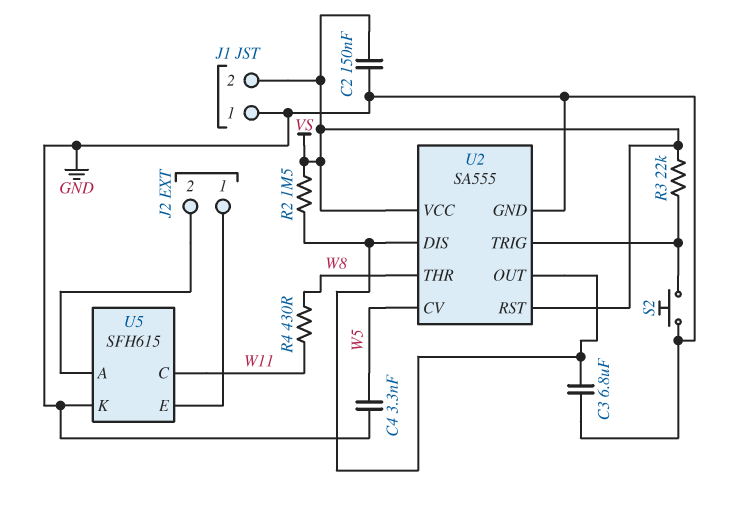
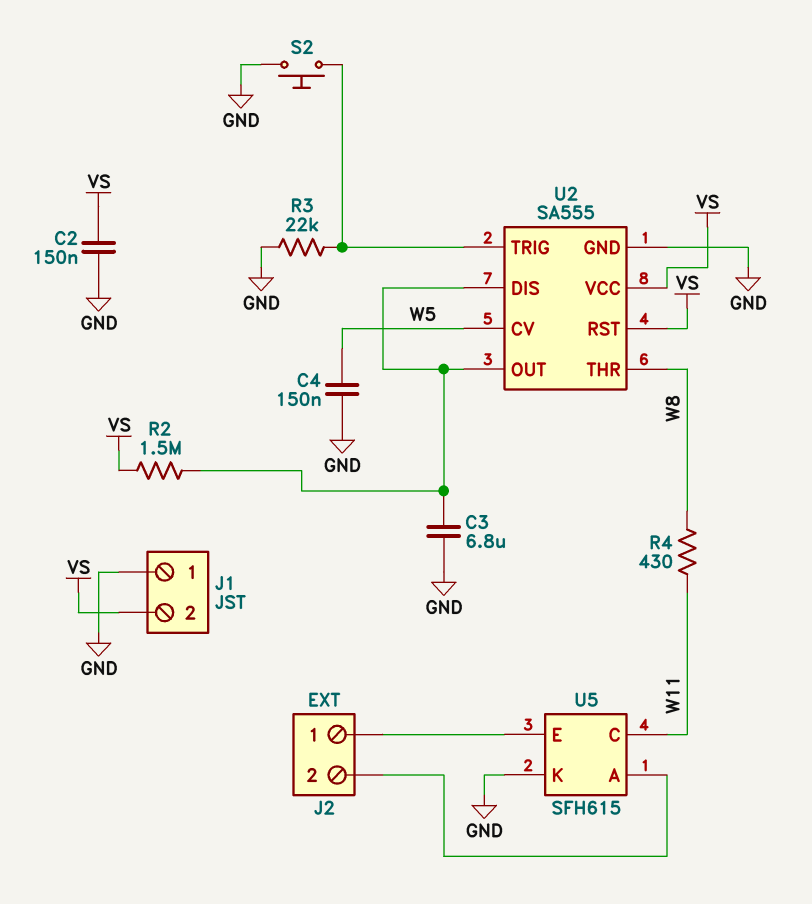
C4: 3.3nF (GND, W5) -> 150nF (GND, W5)
R3: 22k (U2/TRIG, VS) -> 22k (GND, U2/TRIG)

